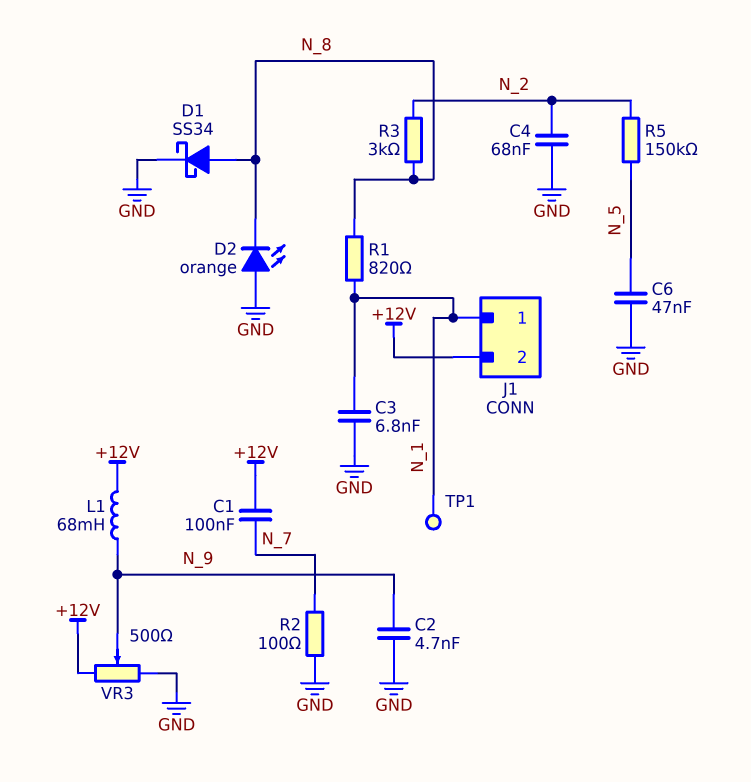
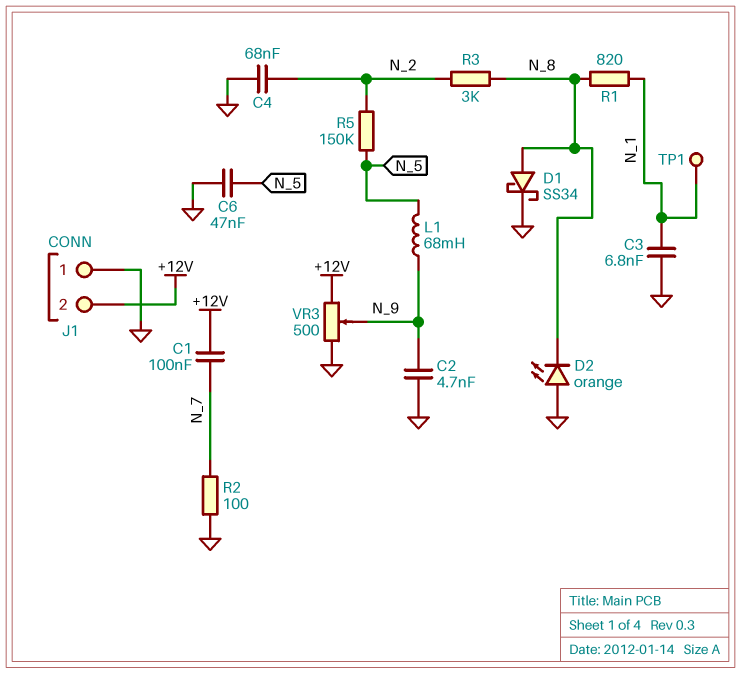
J1 pin 1: N_1 -> GND
L1: 68mH (+12V, N_9) -> 68mH (N_5, N_9)

